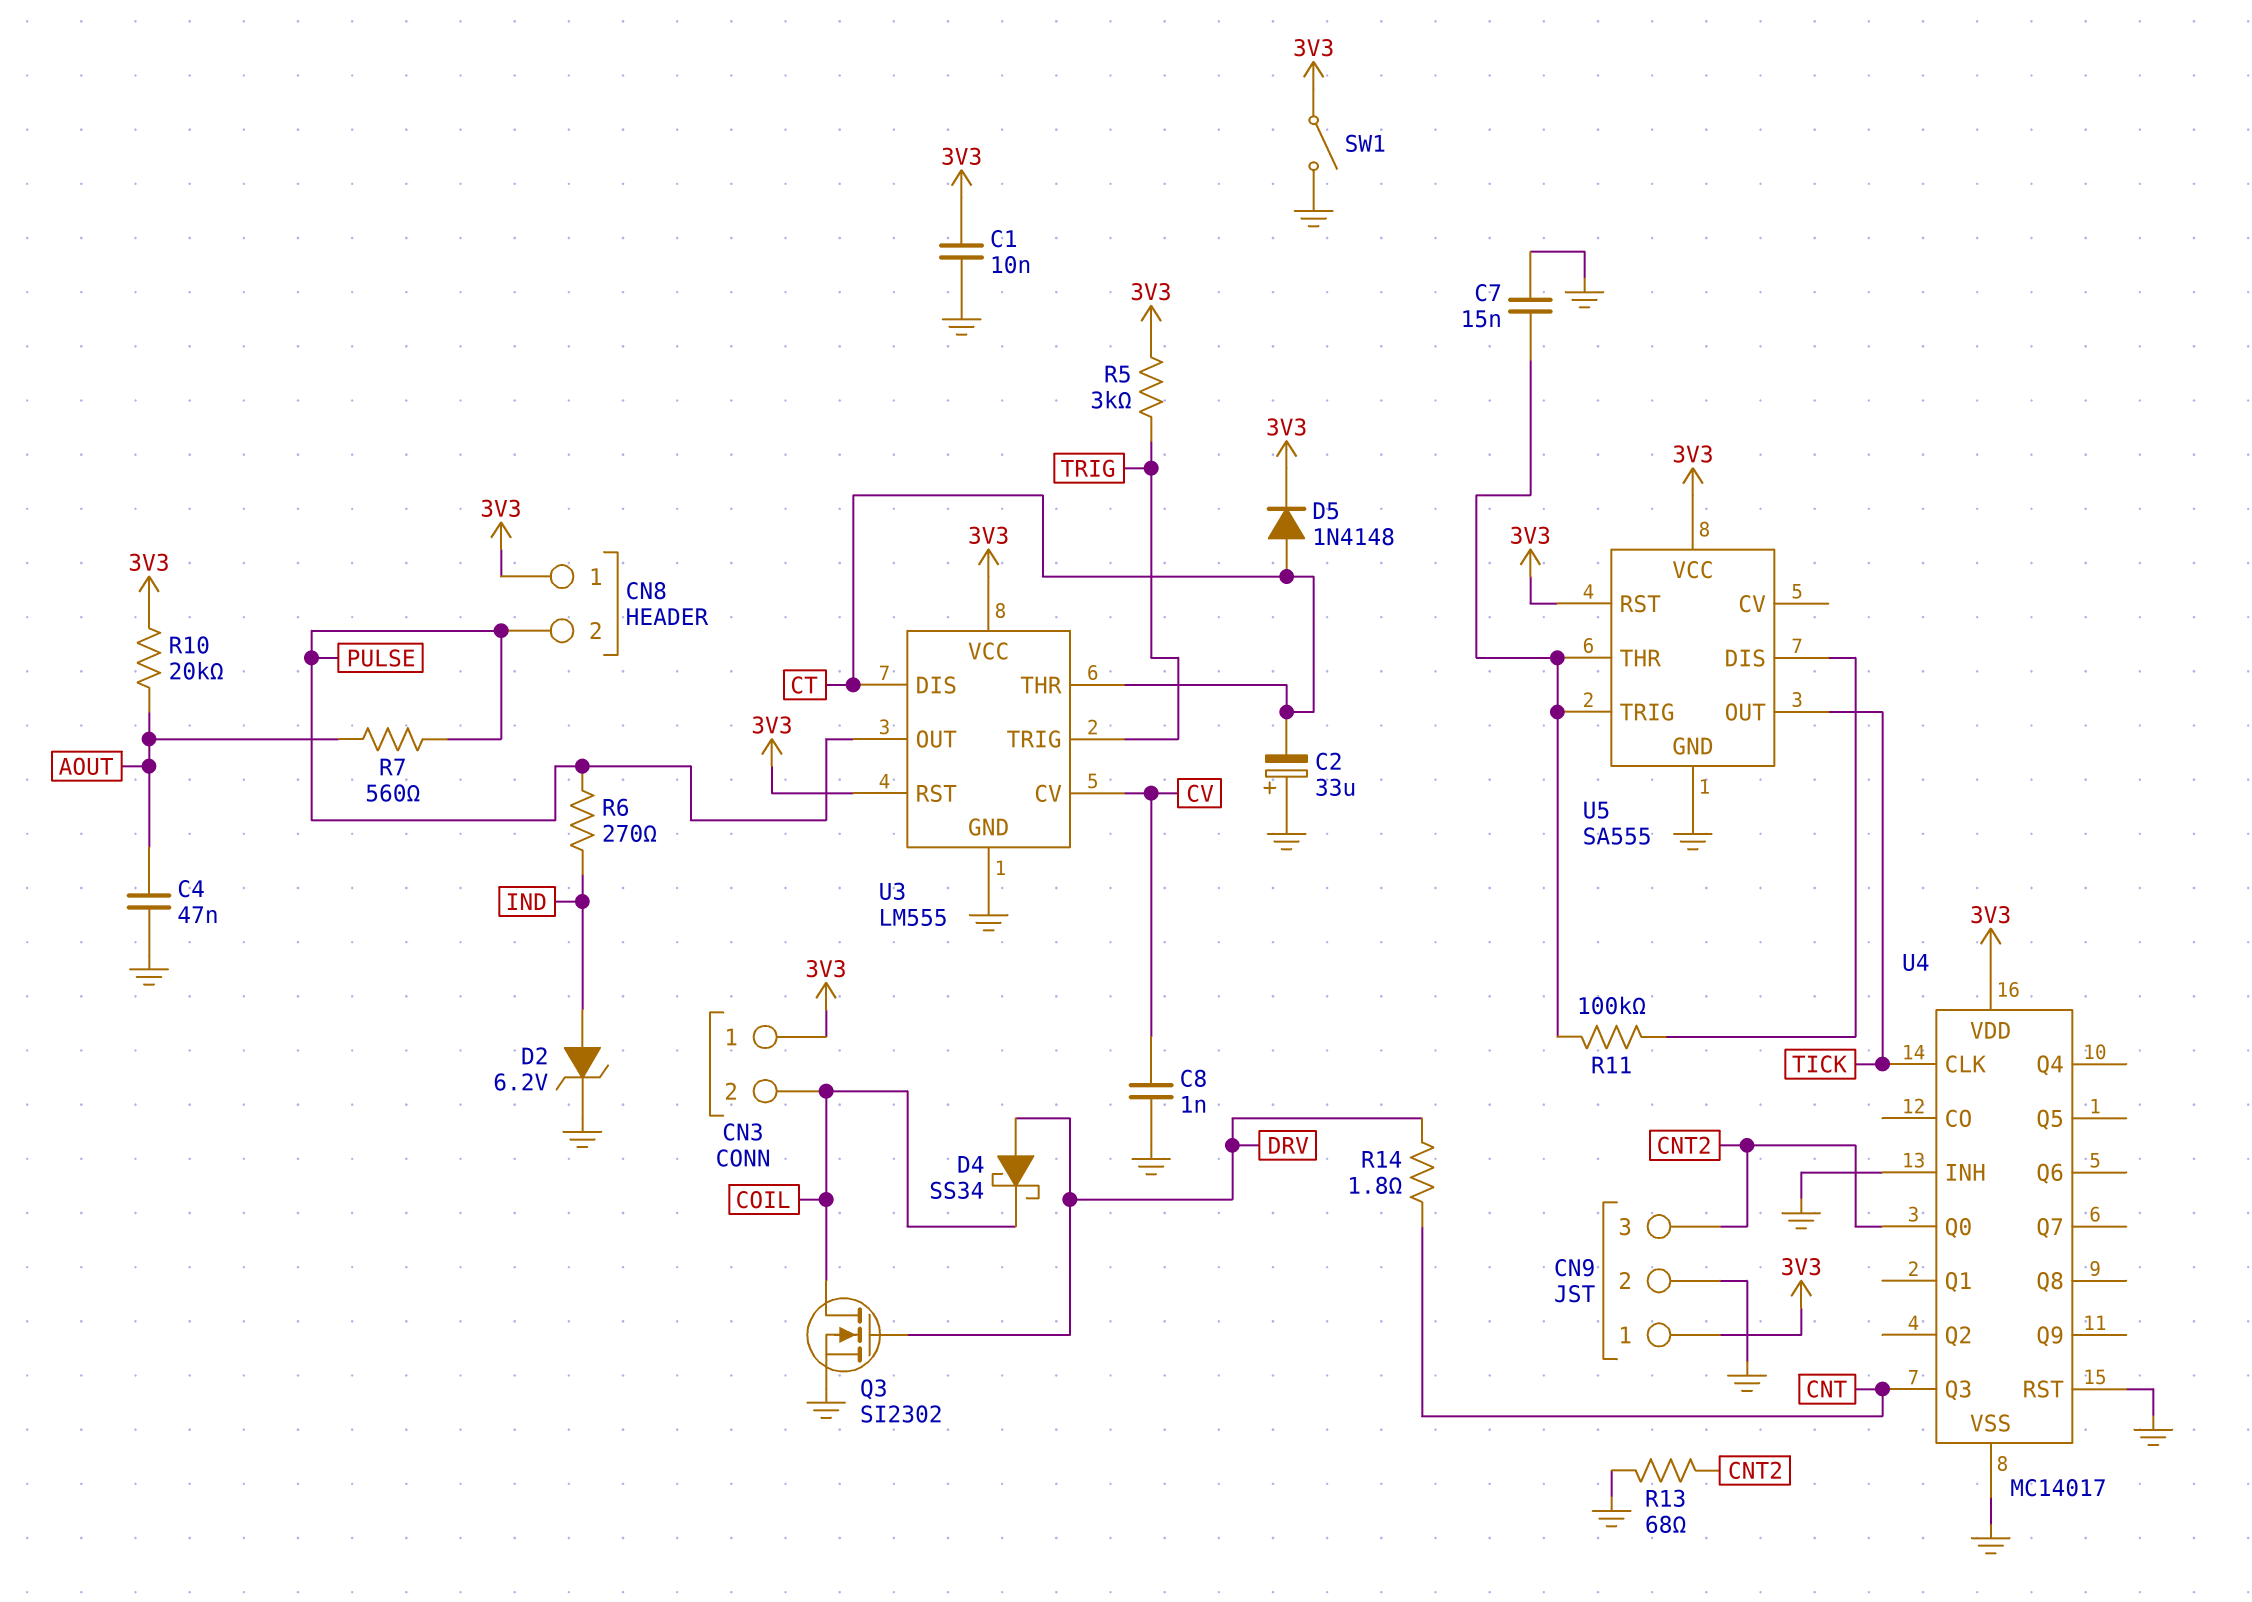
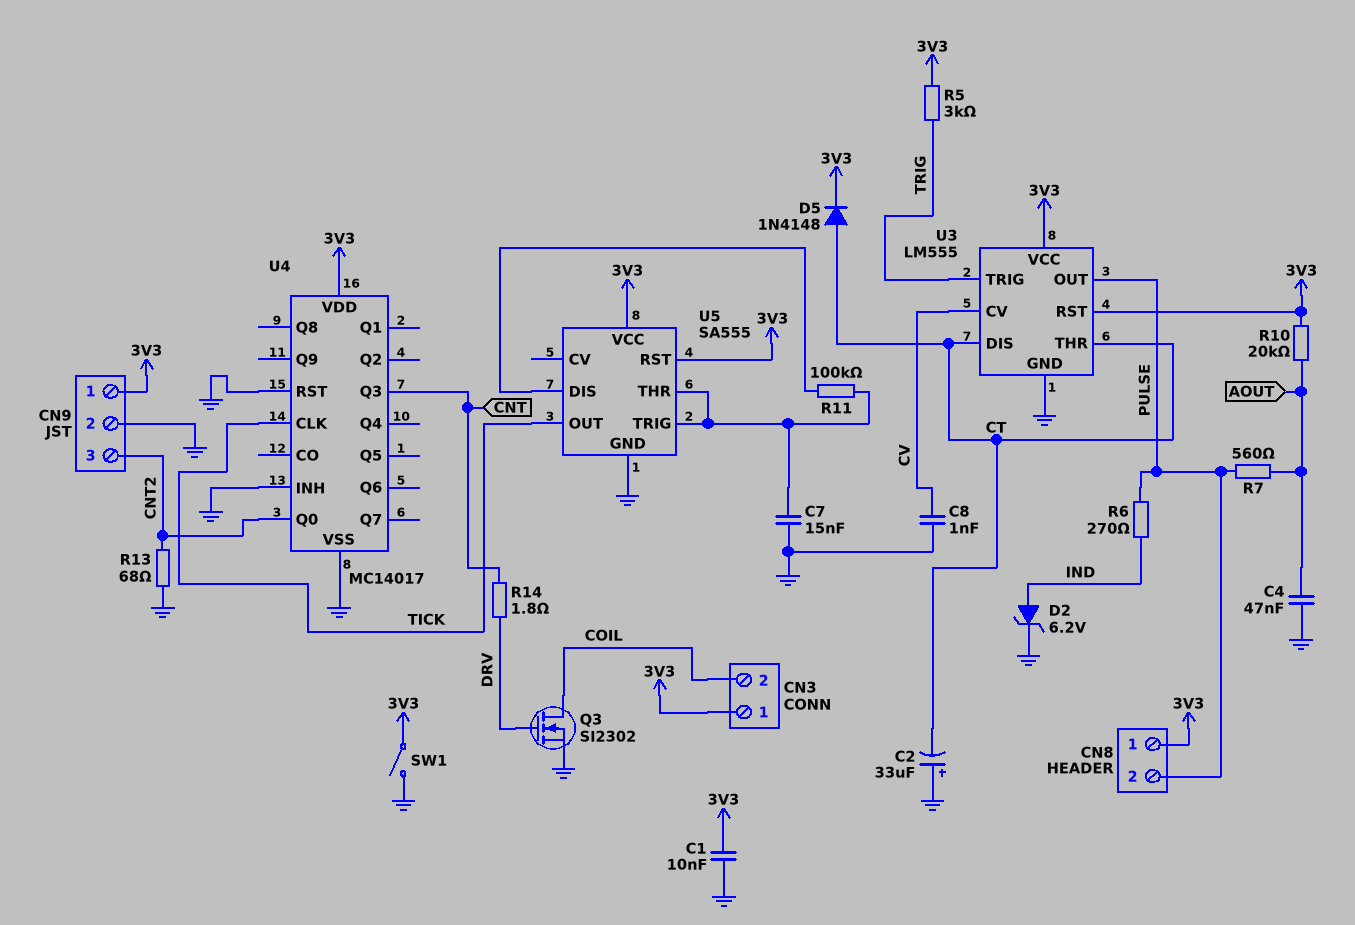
D4: schottky SS34 (A DRV, K COIL) -> none

